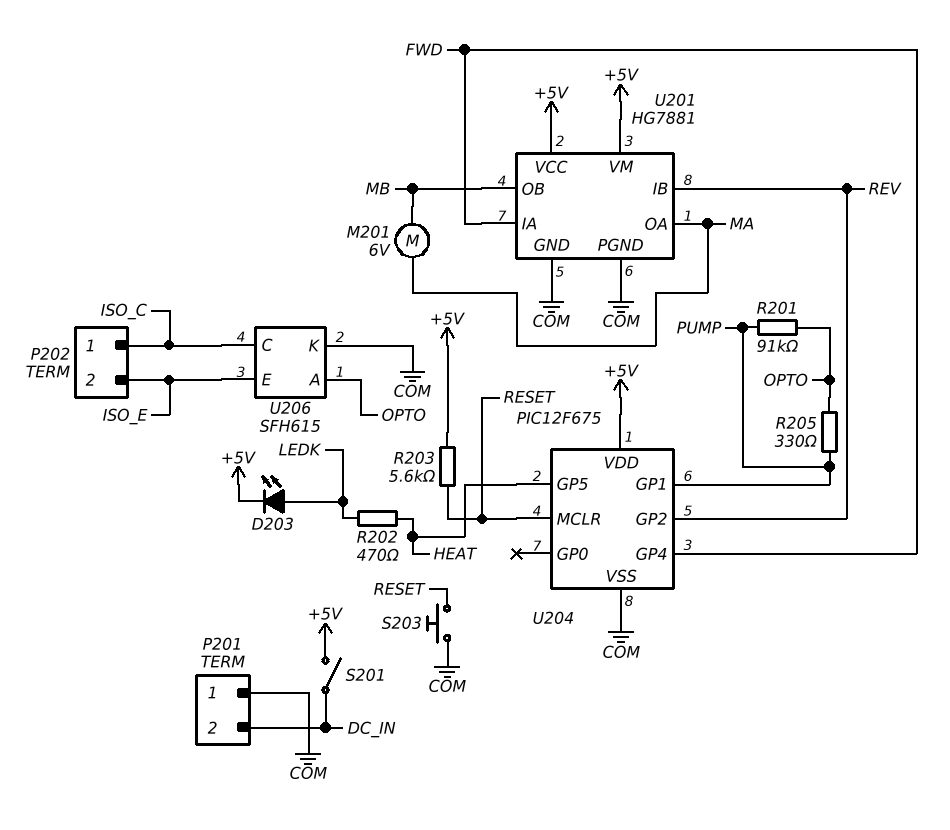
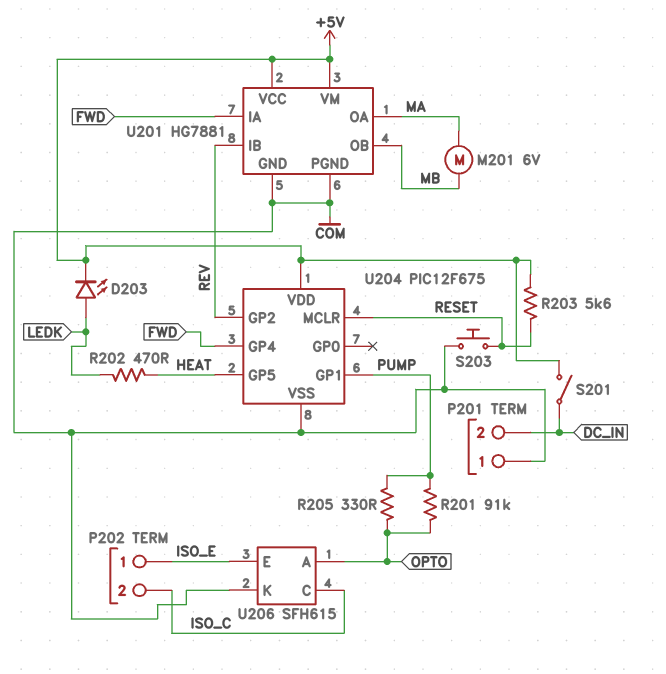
P202 pin 1: ISO_C -> ISO_E
P202 pin 2: ISO_E -> ISO_C

